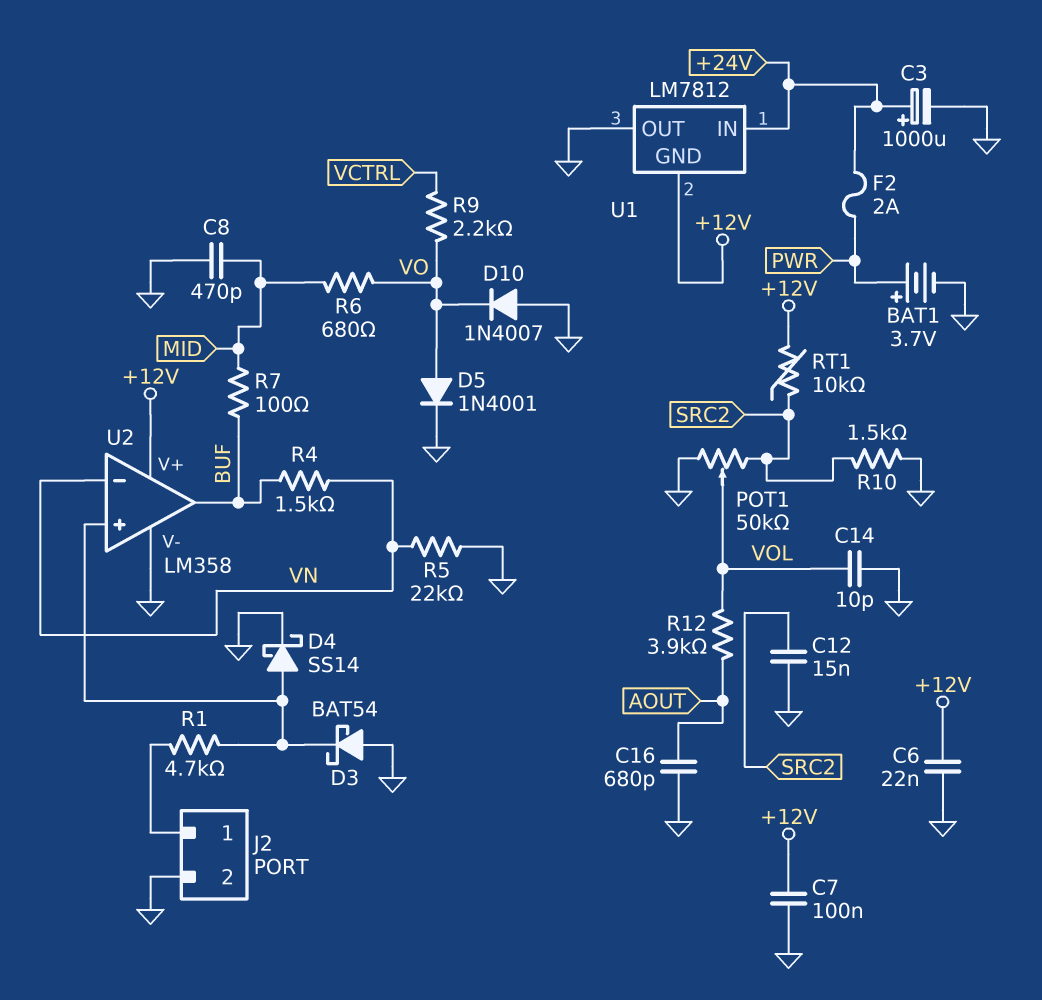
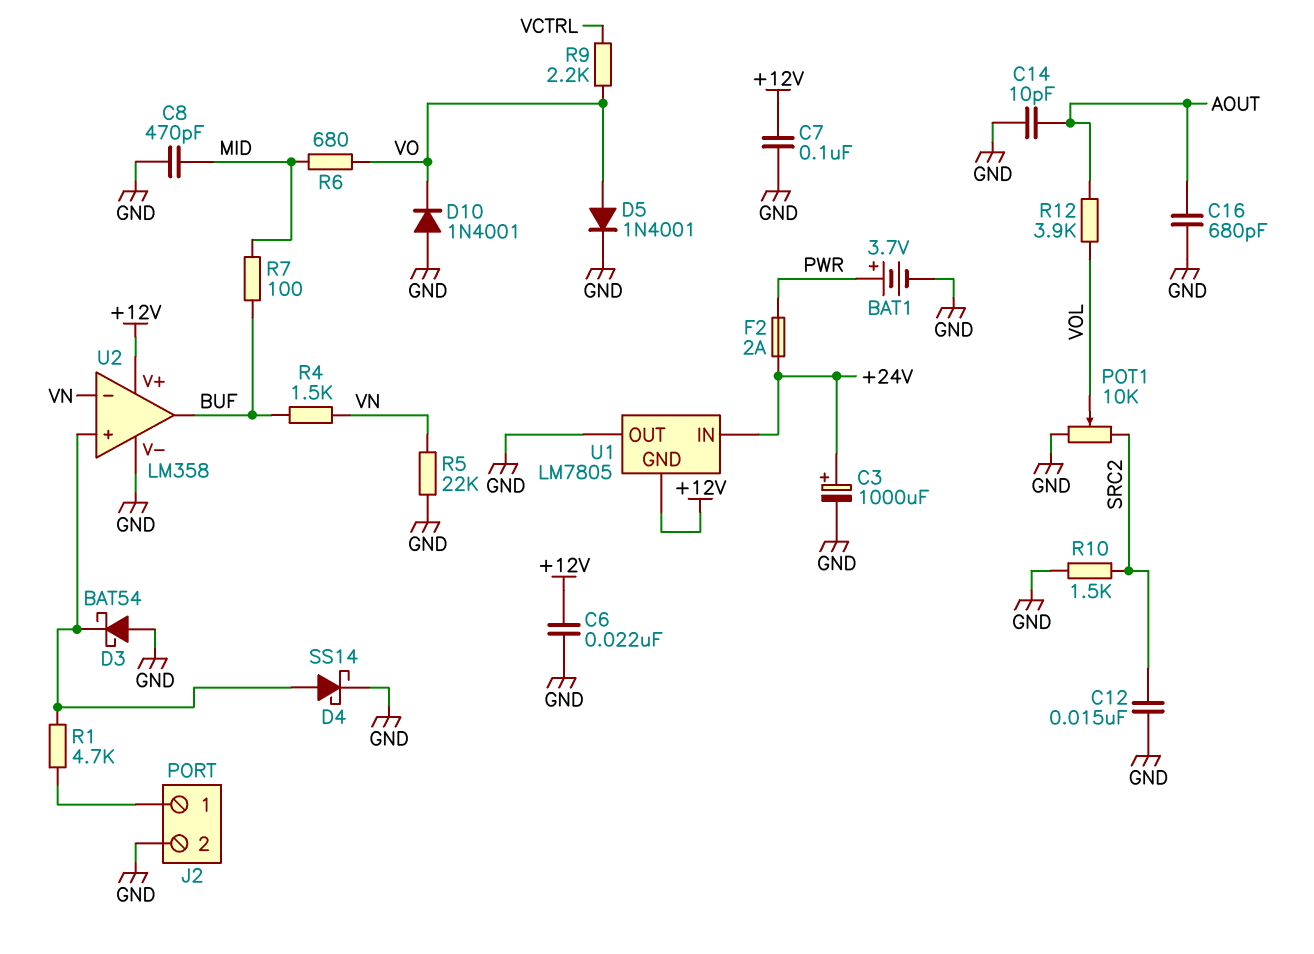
C14: 10pF (GND, VOL) -> 10pF (AOUT, GND)
D10: diode 1N4007 (A GND, K VO) -> diode 1N4001 (A GND, K VO)
POT1: 50k (GND, SRC2, wiper VOL) -> 10k (GND, SRC2, wiper VOL)
RT1: 10k (+12V, SRC2) -> none
U1: LM7812 -> LM7805

